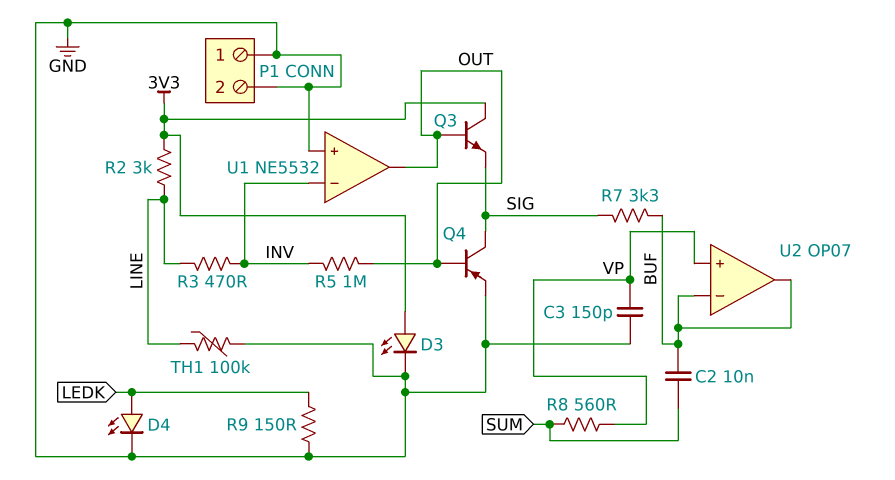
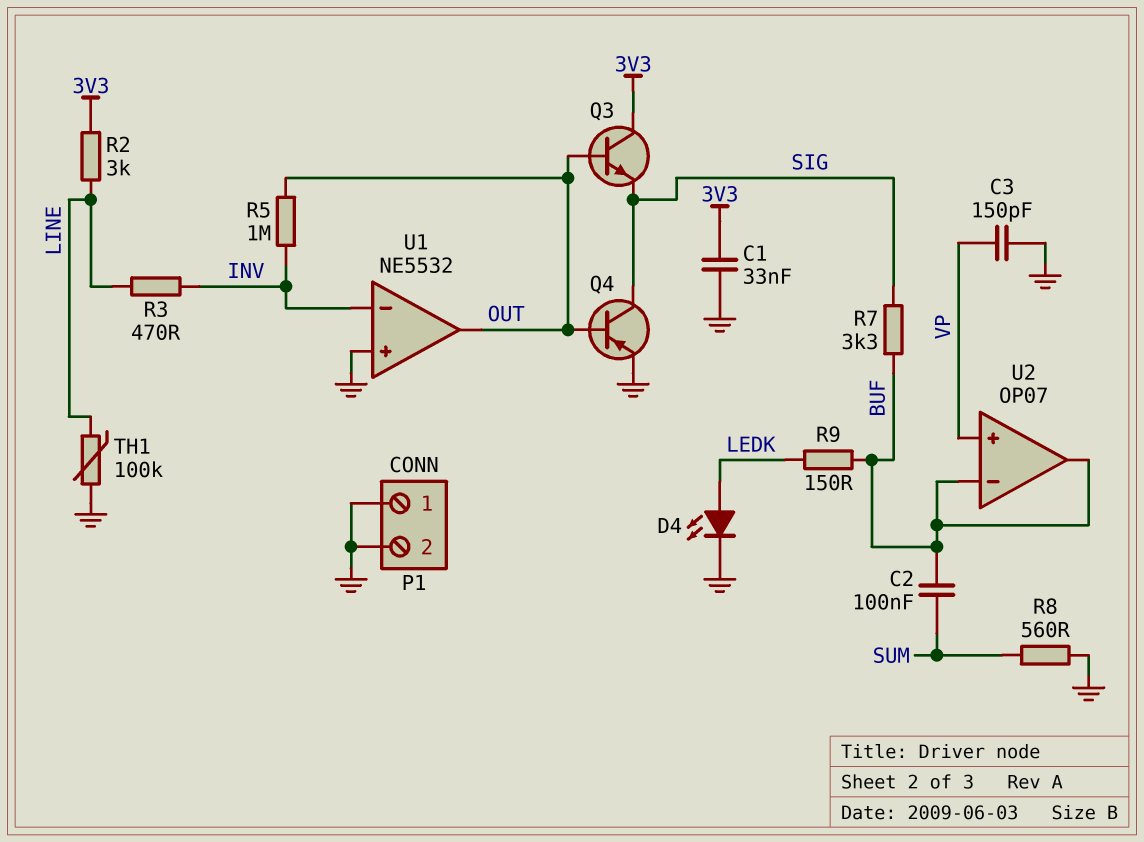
C1: none -> 33nF (3V3, GND)
C2: 10nF (BUF, SUM) -> 100nF (BUF, SUM)
D3: LED (A 3V3, K GND) -> none
R8: 560 (SUM, VP) -> 560 (GND, SUM)
R9: 150 (GND, LEDK) -> 150 (BUF, LEDK)

